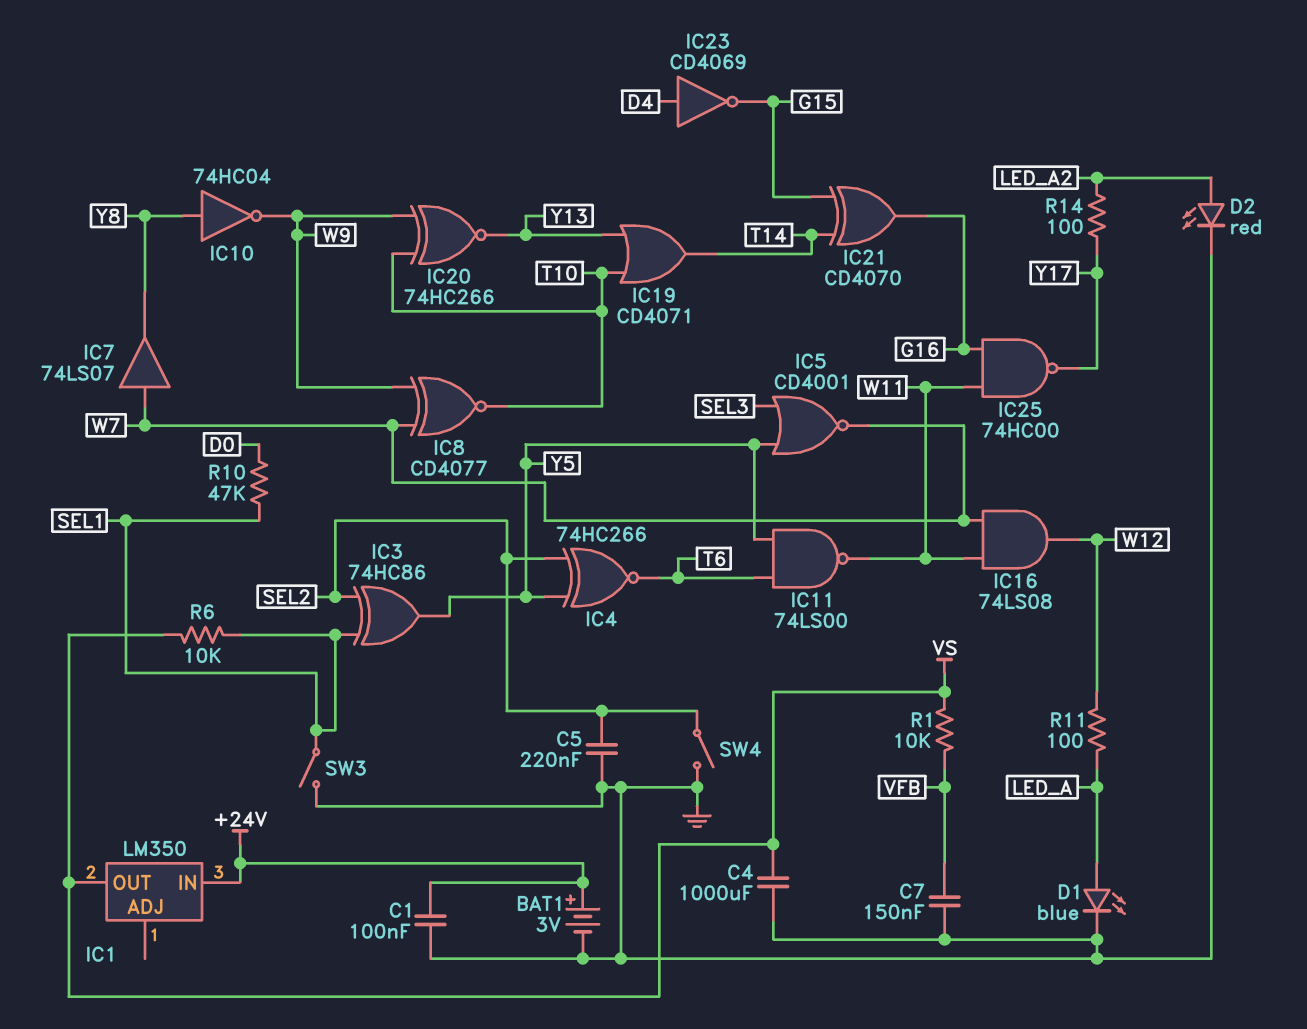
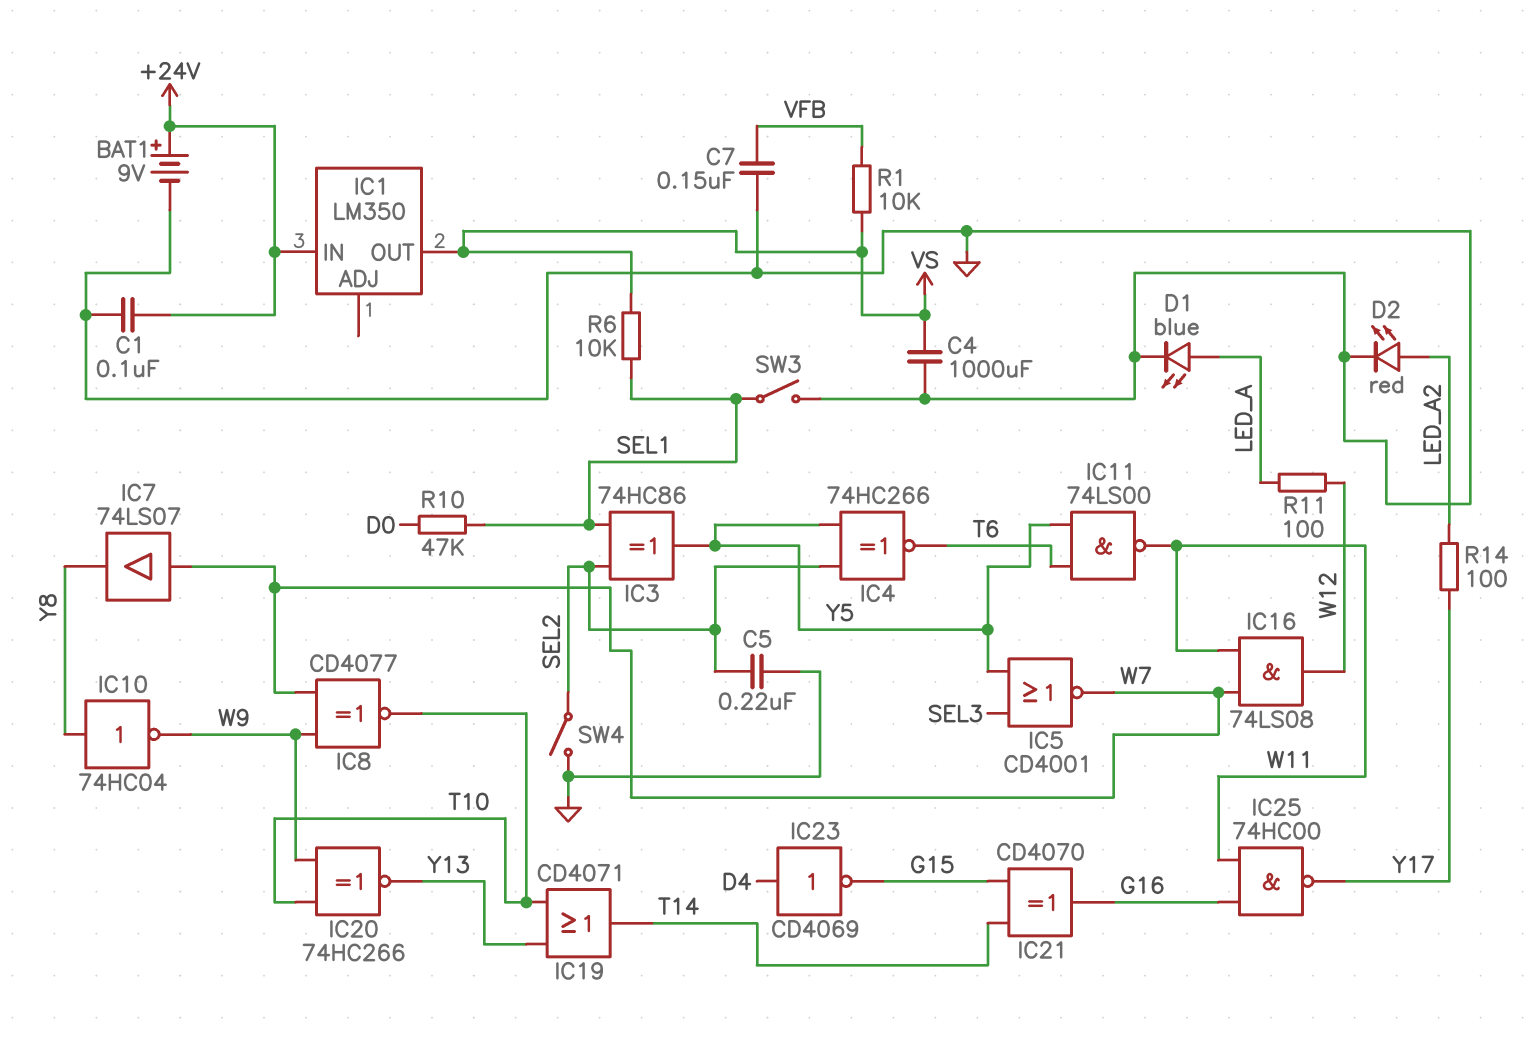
BAT1: 3V (plus +24V, minus GND) -> 9V (plus +24V, minus GND)

